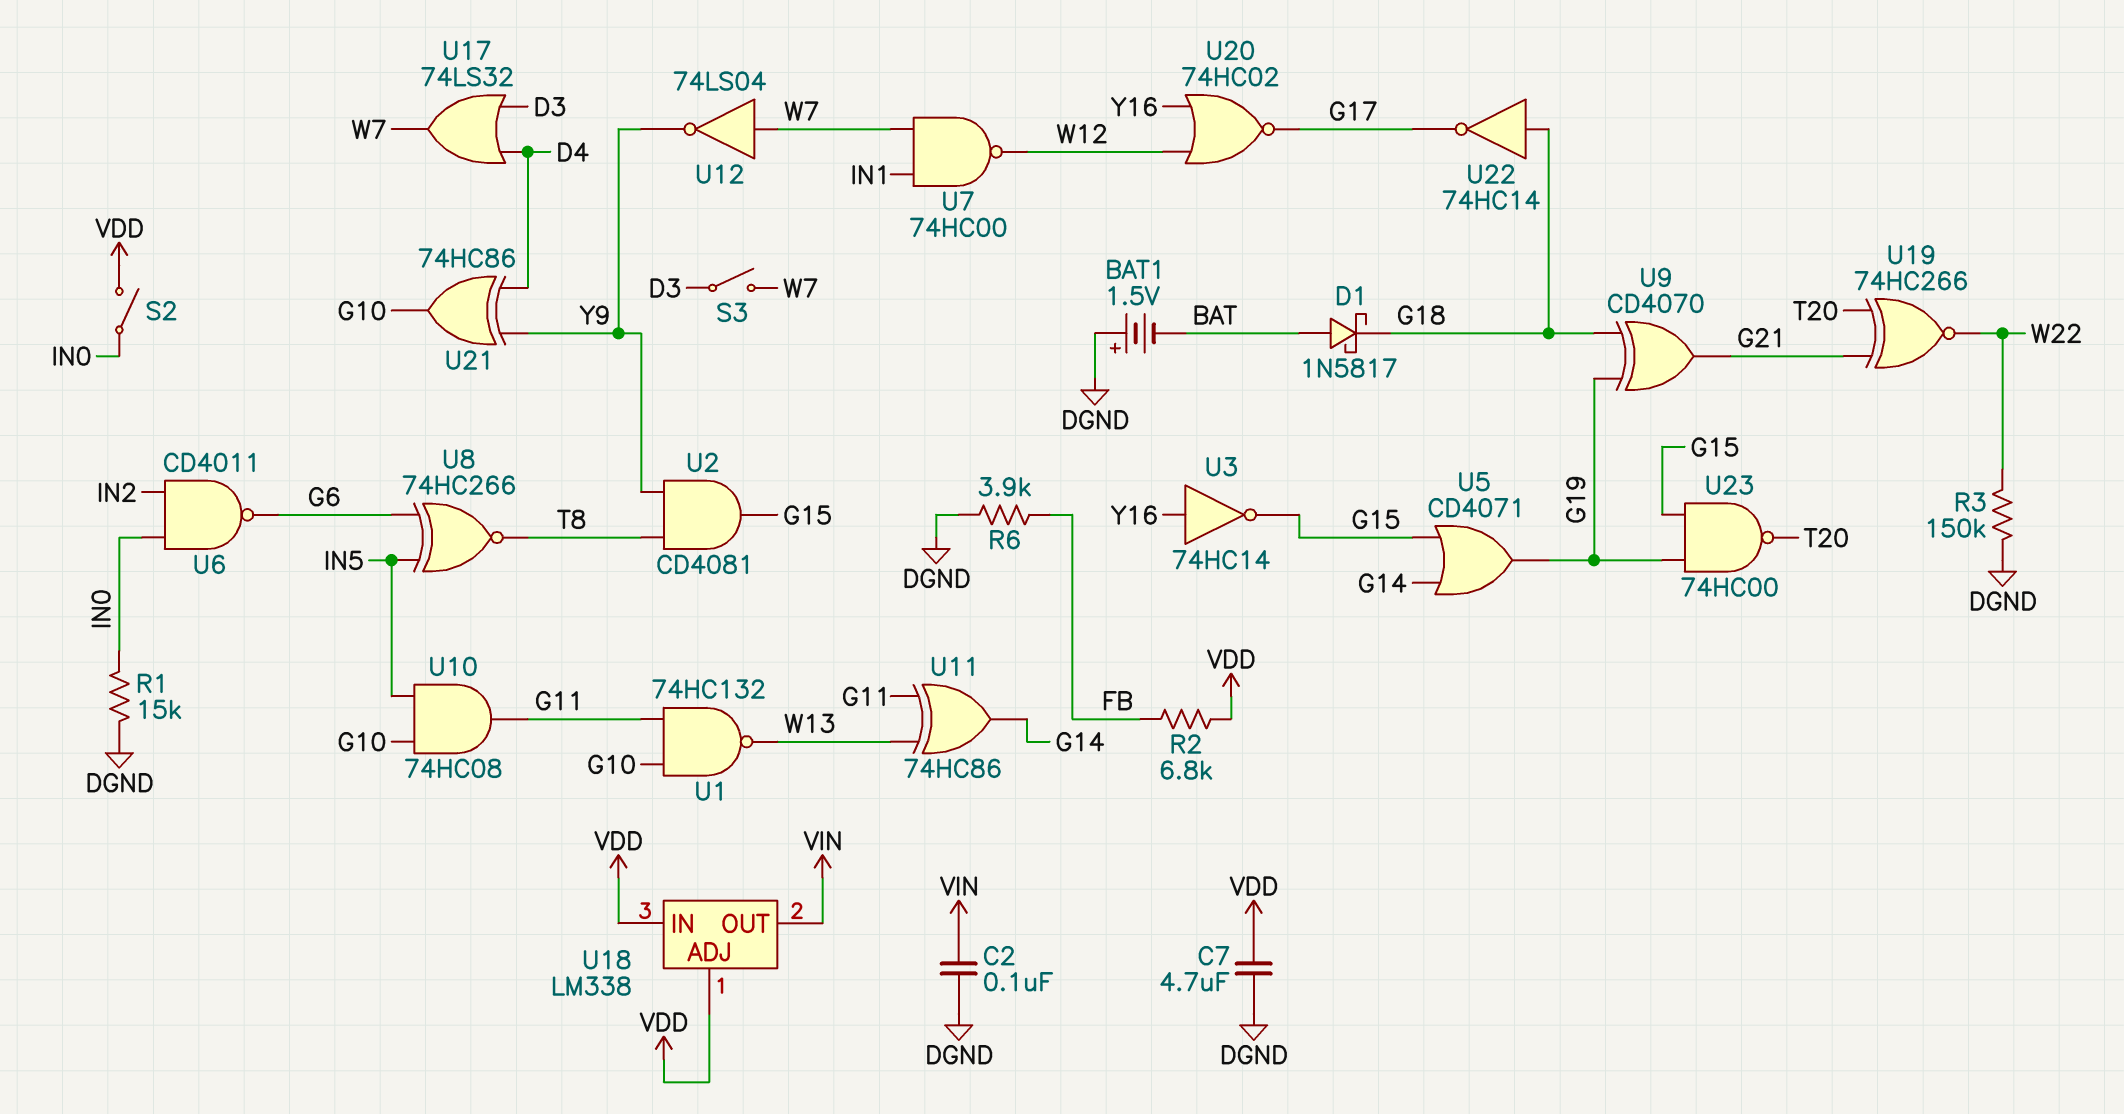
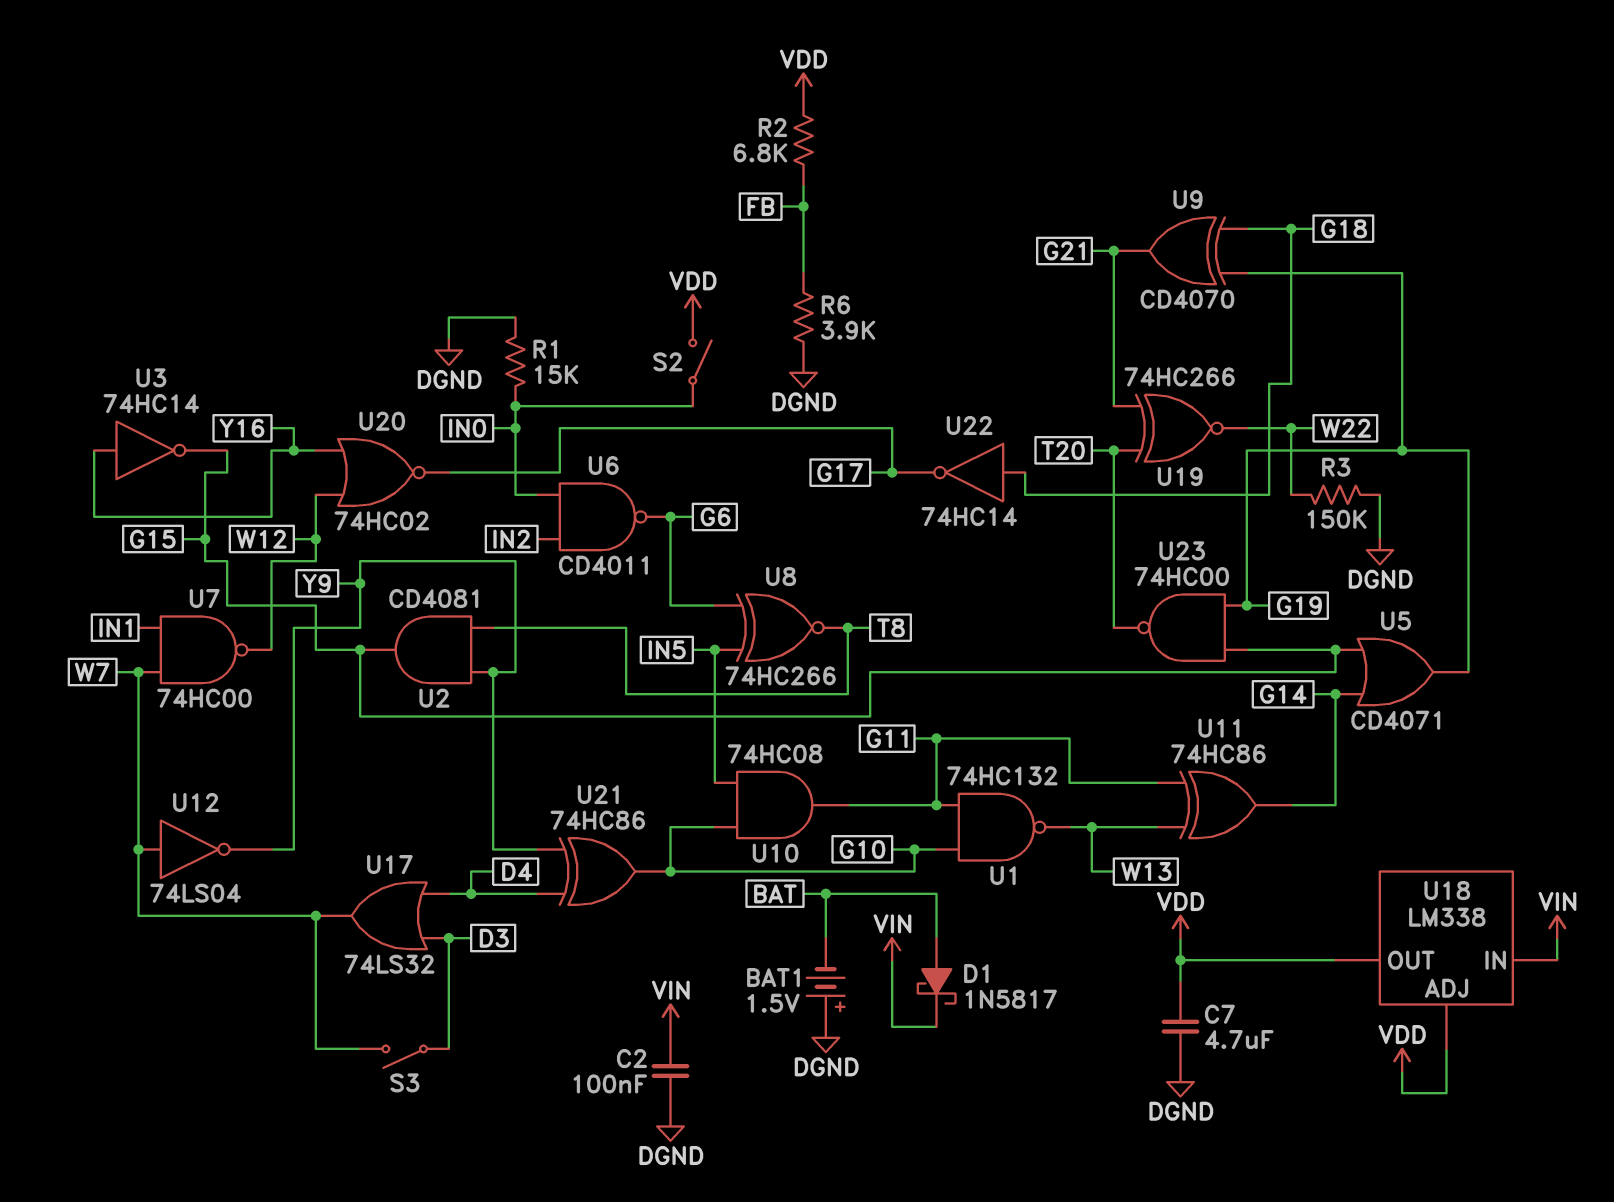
D1: schottky 1N5817 (A BAT, K G18) -> schottky 1N5817 (A BAT, K VIN)
U18 pin IN: VDD -> VIN
U18 pin OUT: VIN -> VDD

